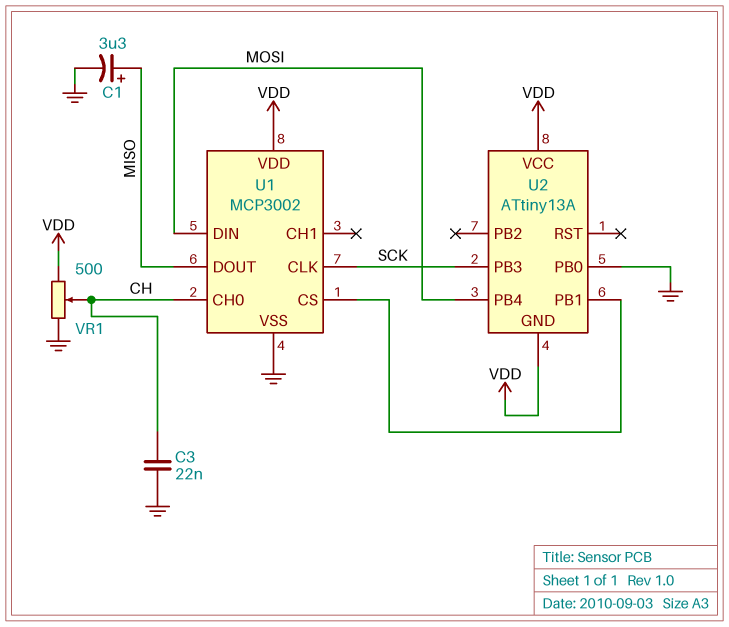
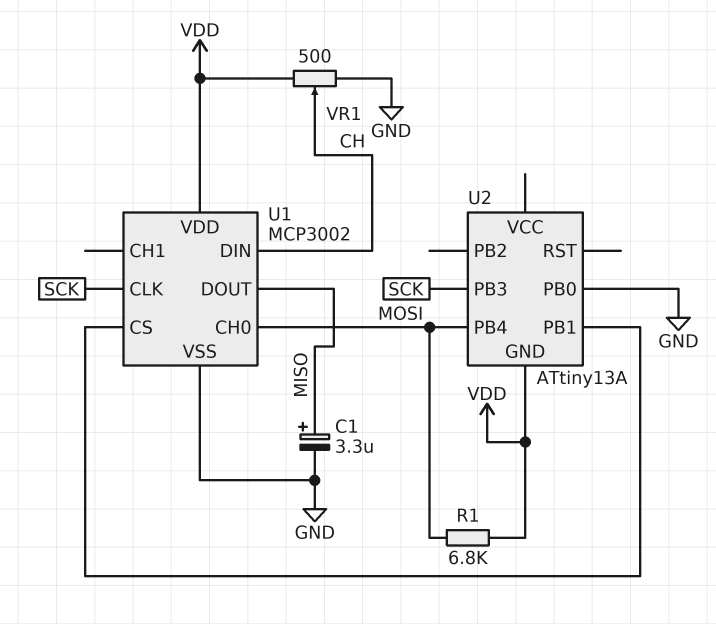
C3: 22nF (CH, GND) -> none
R1: none -> 6.8k (MOSI, VDD)
U1 pin CH0: CH -> MOSI
U1 pin DIN: MOSI -> CH
U2 pin VCC: VDD -> none

